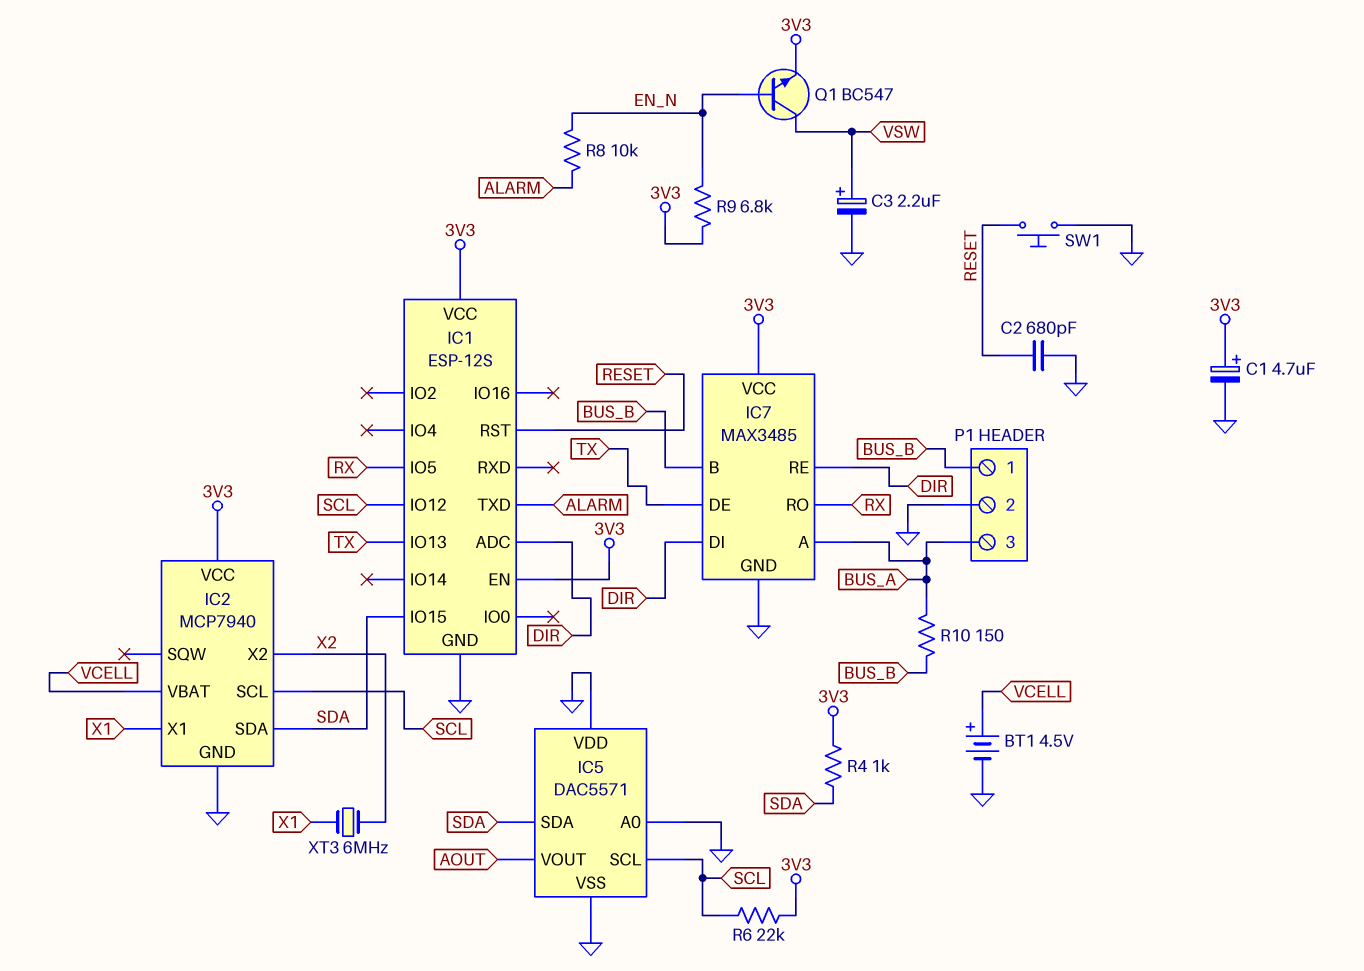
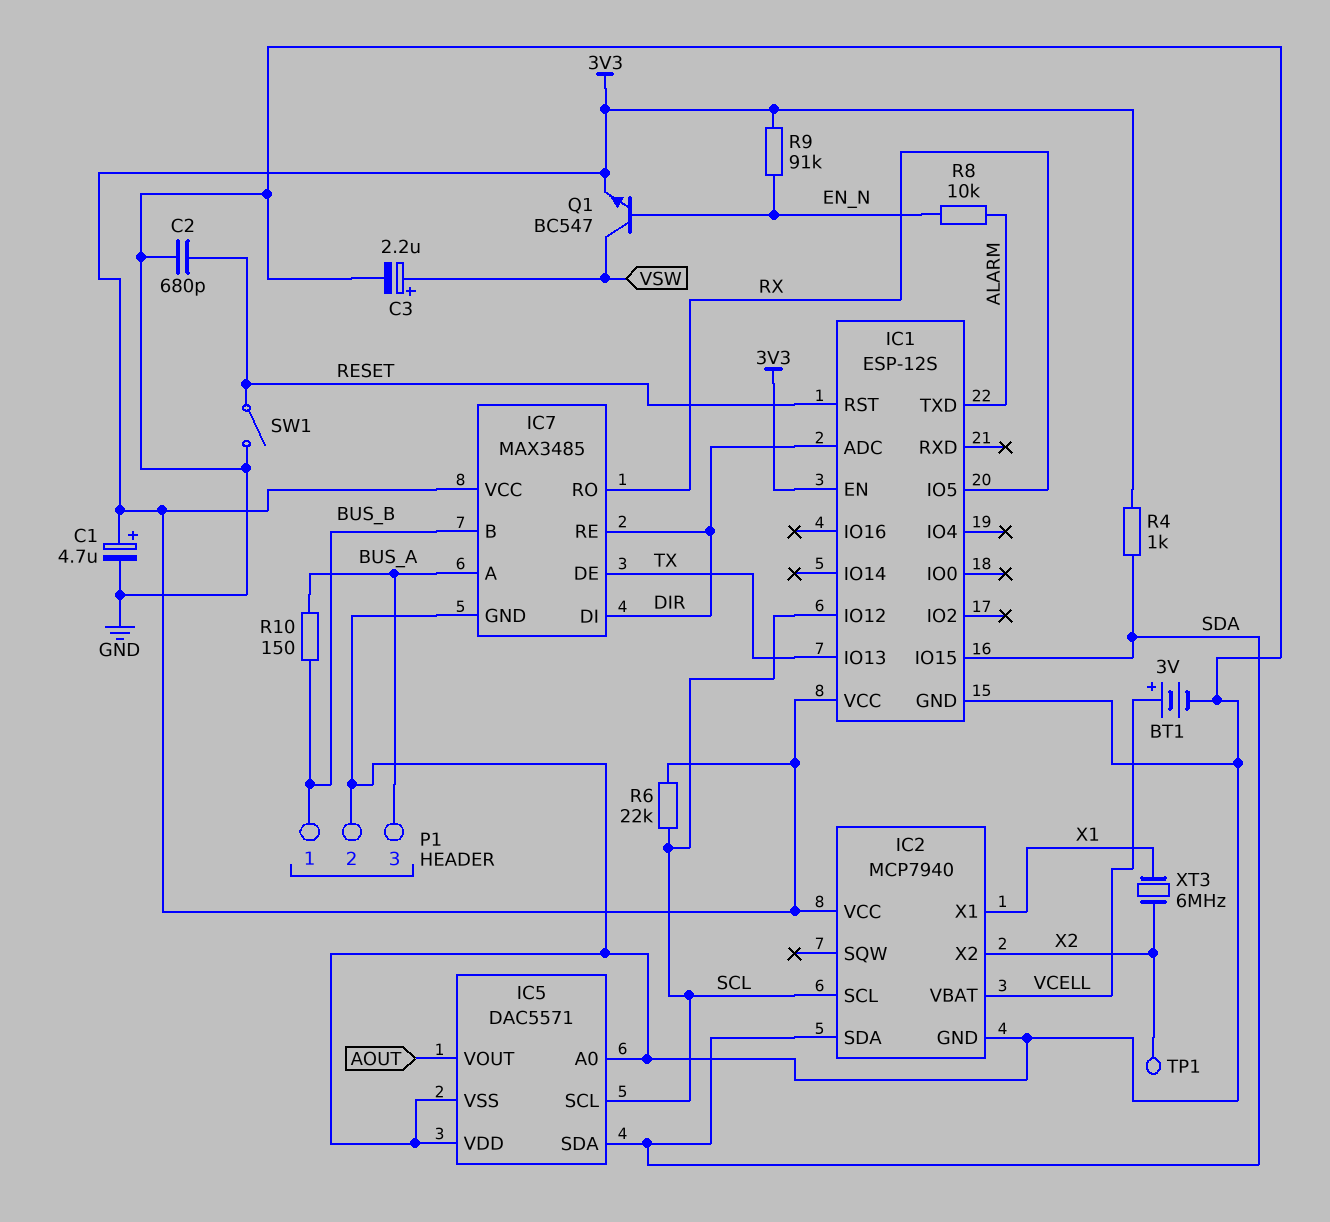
BT1: 4.5V (plus VCELL, minus GND) -> 3V (plus VCELL, minus GND)
R9: 6.8k (3V3, EN_N) -> 91k (3V3, EN_N)
SW1: button (GND, RESET) -> switch (GND, RESET)
TP1: none -> test point (X2)

